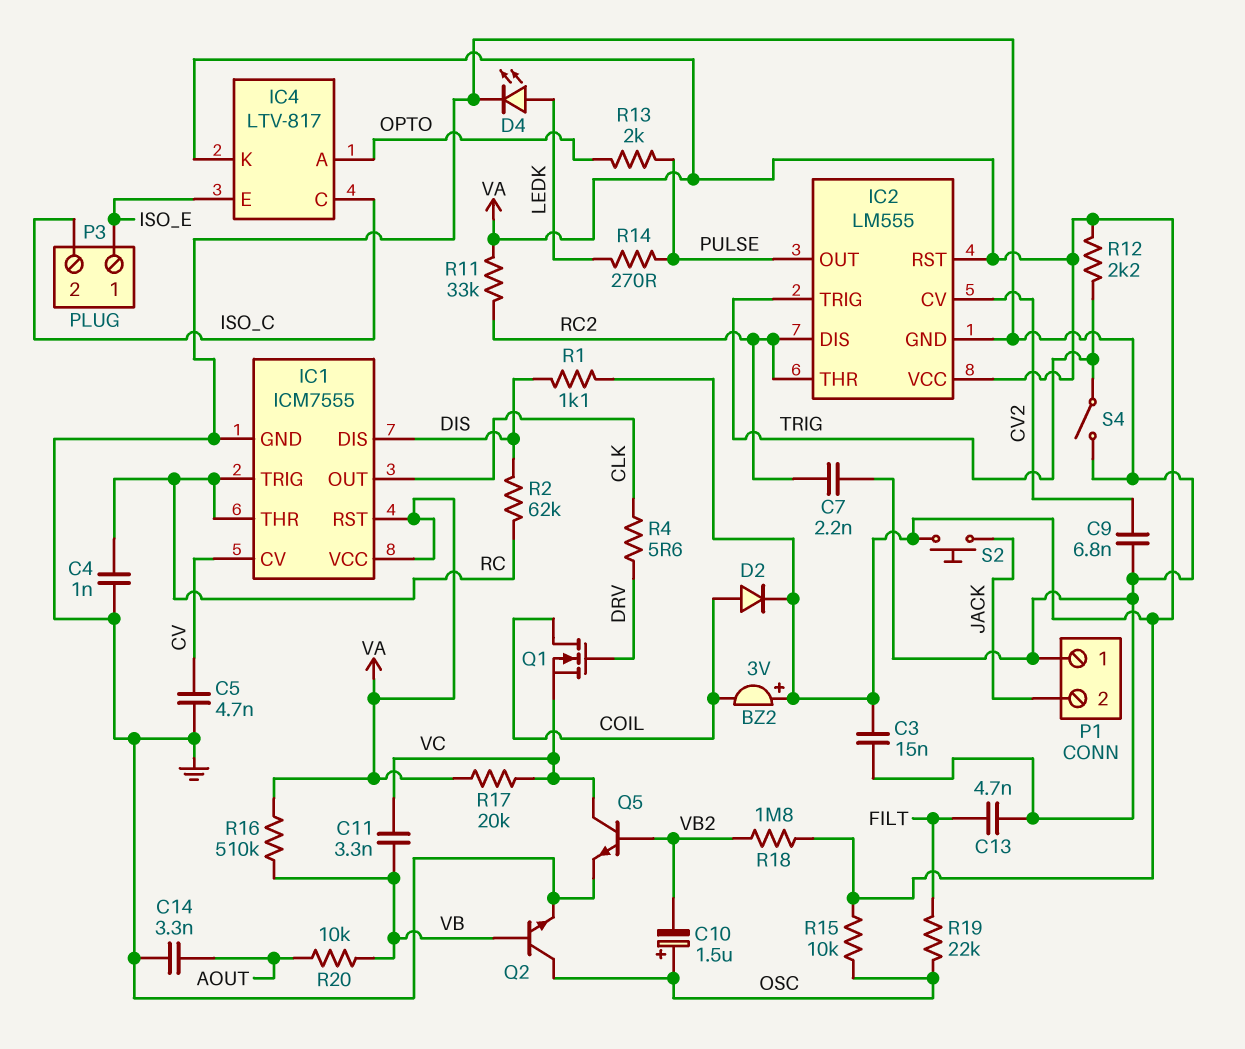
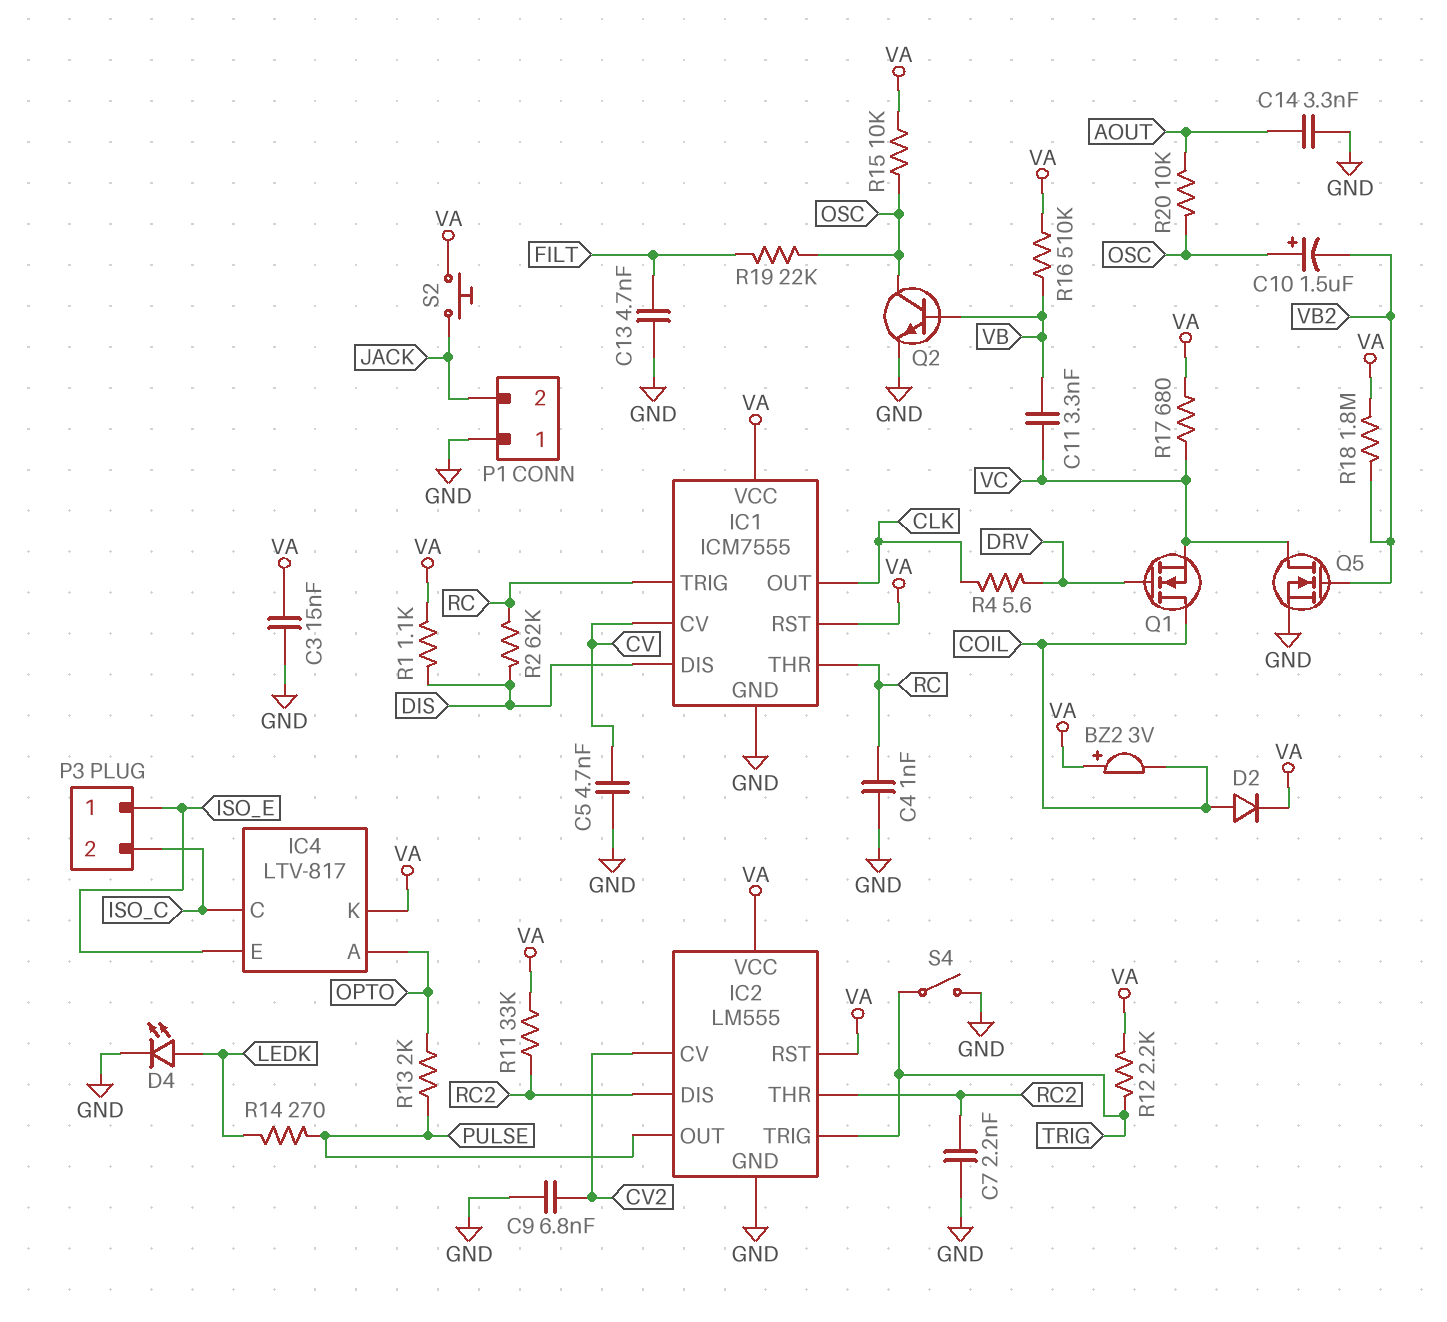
Q5: NPN (B VB2, C VC, E GND) -> NMOS (G VB2, D VC, S GND)
R17: 20k (VA, VC) -> 680 (VA, VC)
R20: 10k (AOUT, VB) -> 10k (AOUT, OSC)

